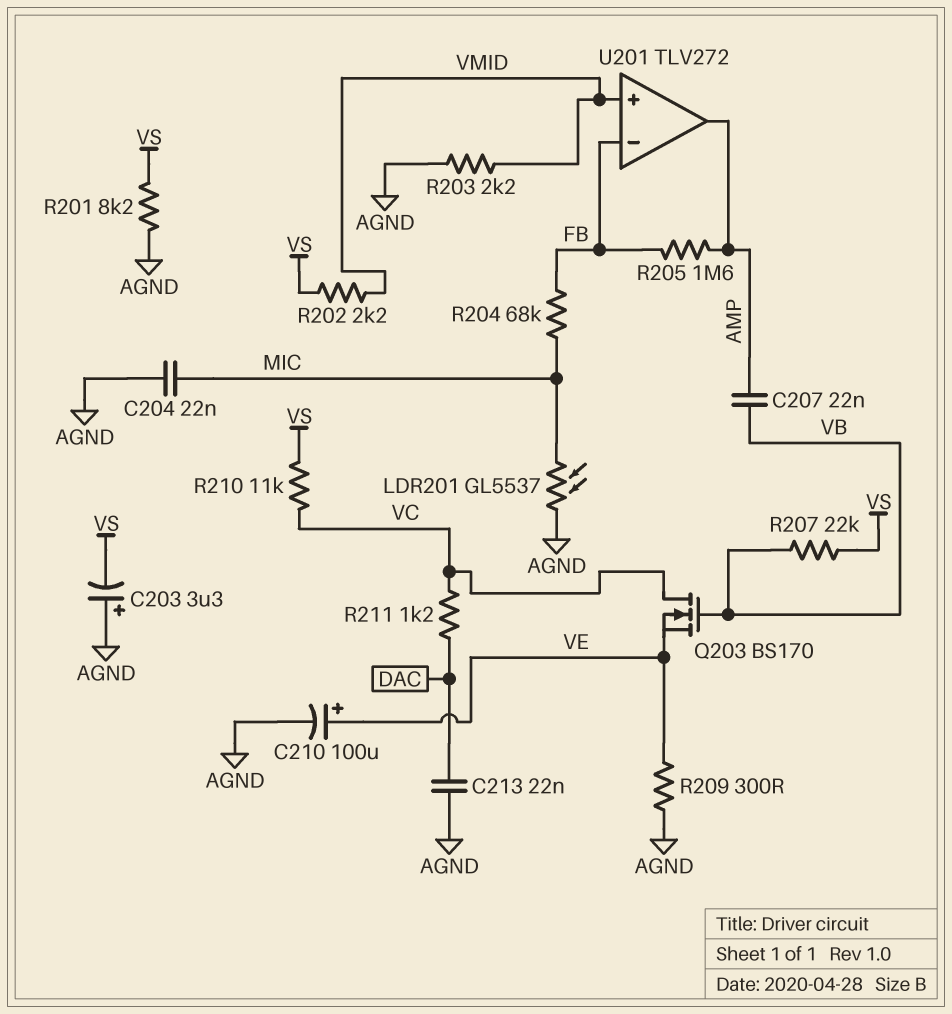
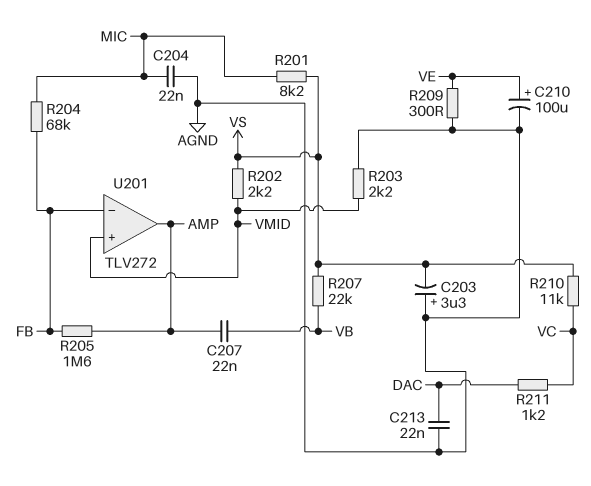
LDR201: GL5537 (AGND, MIC) -> none
Q203: NMOS BS170 (G VB, D VC, S VE) -> none
R201: 8.2k (AGND, VS) -> 8.2k (MIC, VS)

